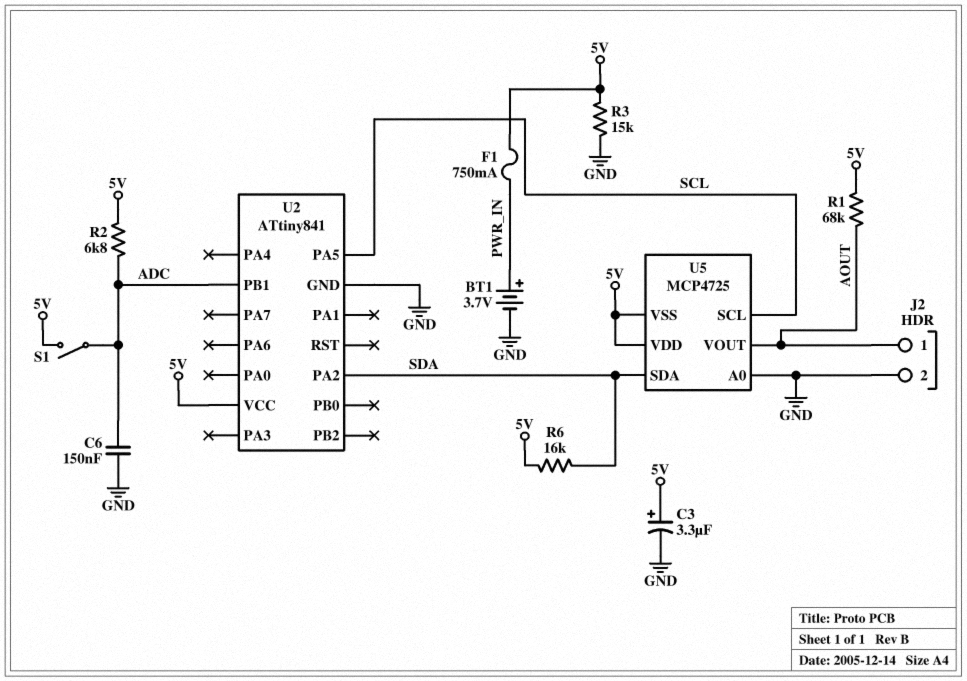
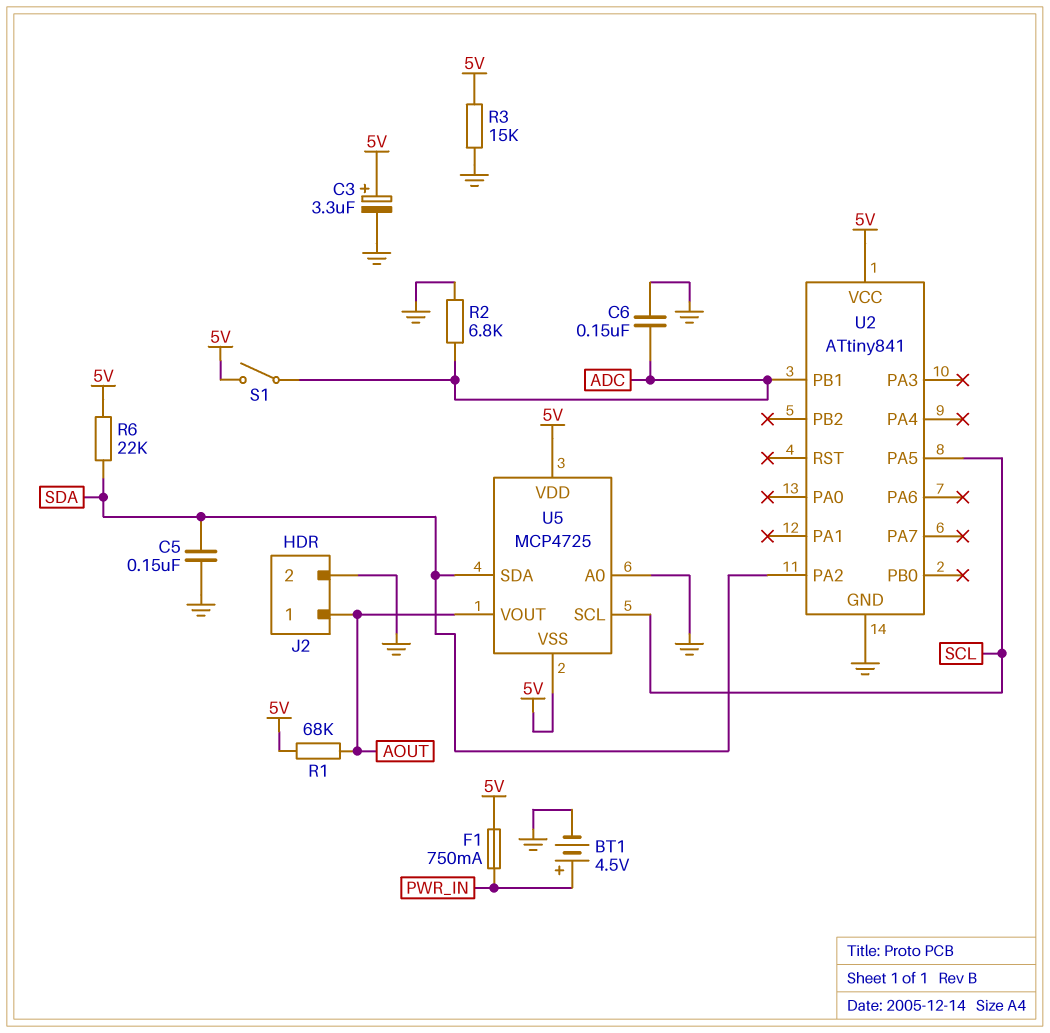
BT1: 3.7V (plus PWR_IN, minus GND) -> 4.5V (plus PWR_IN, minus GND)
C5: none -> 150nF (GND, SDA)
R2: 6.8k (5V, ADC) -> 6.8k (ADC, GND)
R6: 16k (5V, SDA) -> 22k (5V, SDA)

